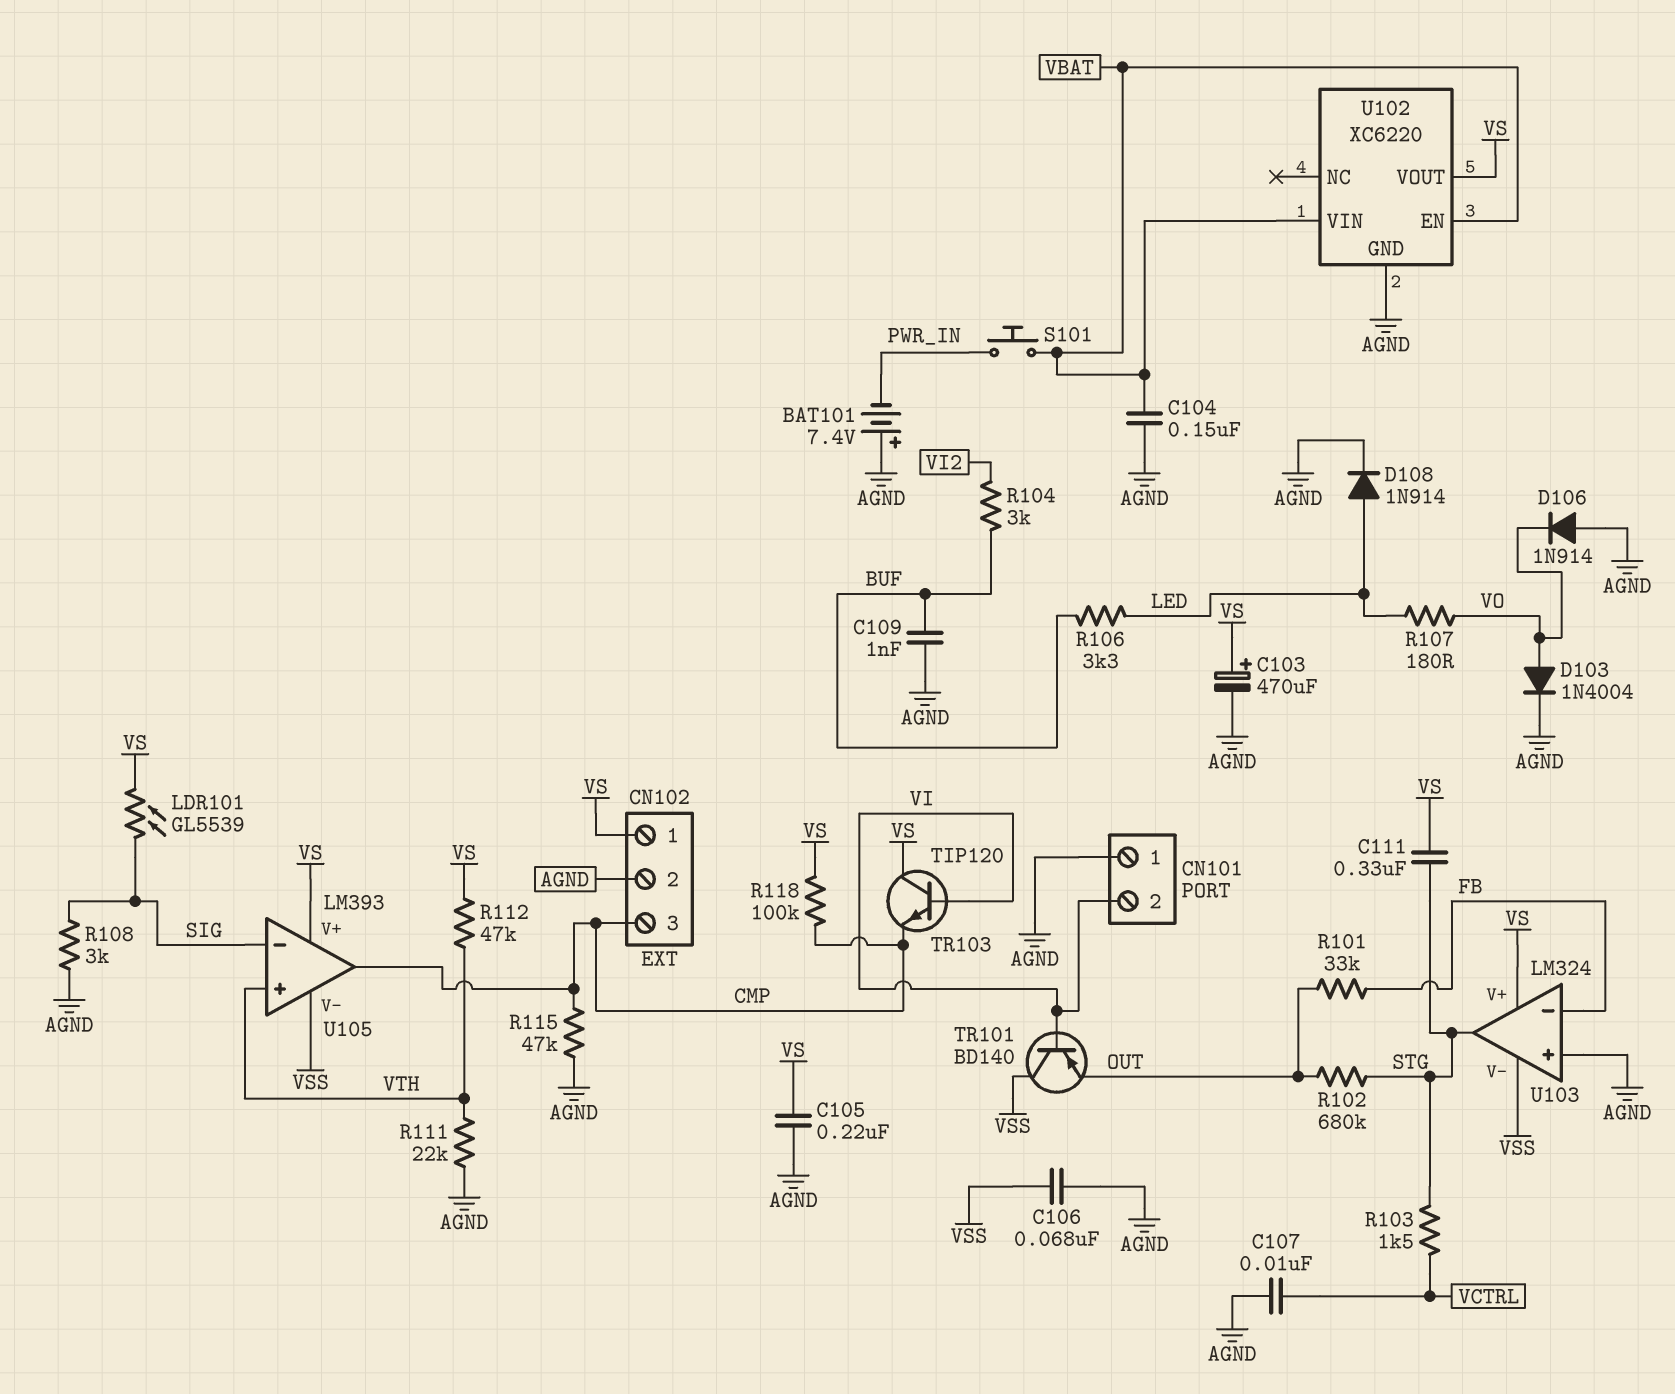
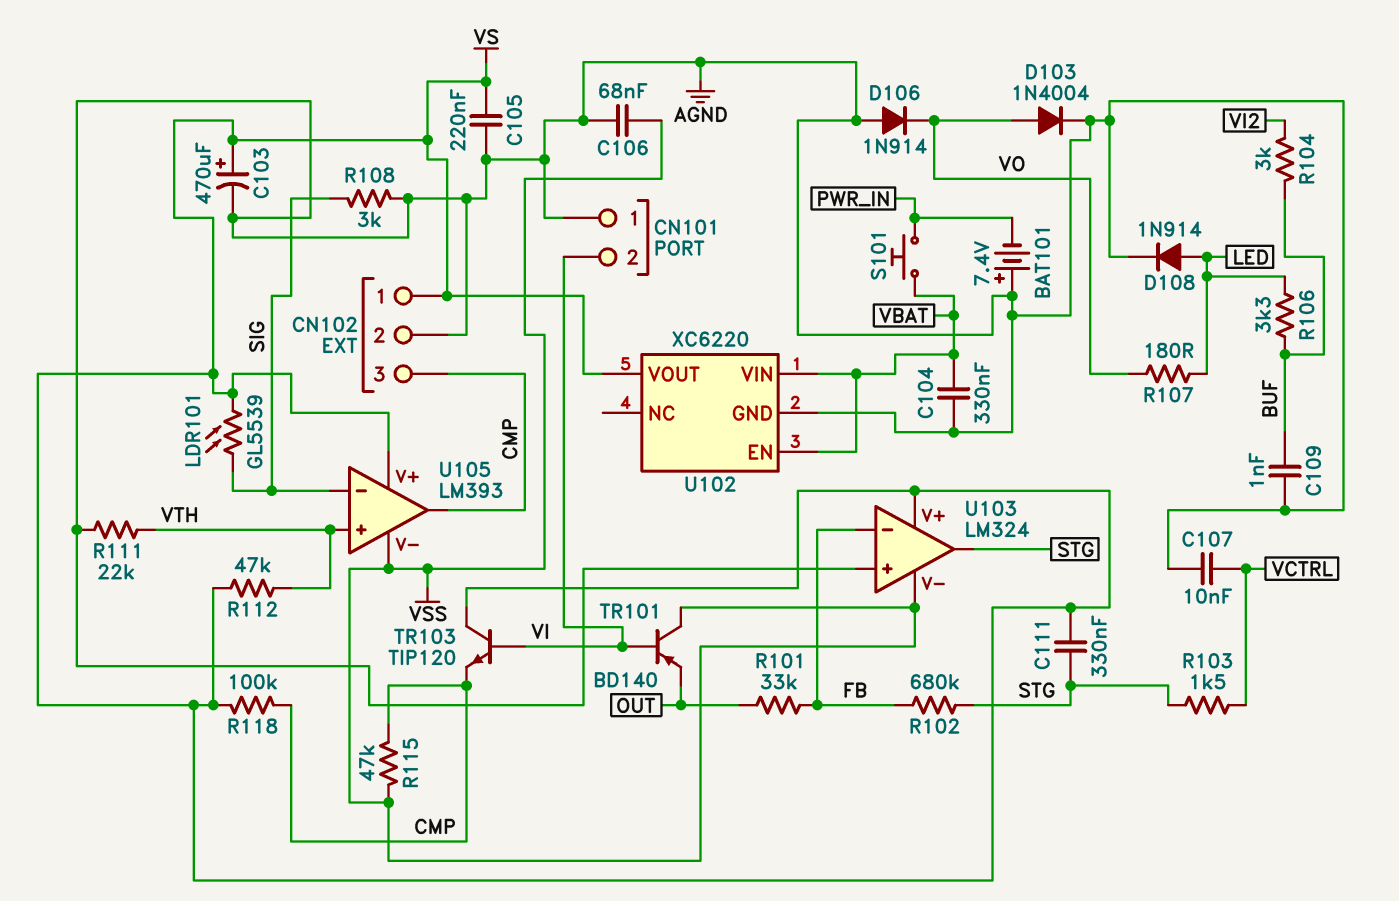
C104: 150nF (AGND, VBAT) -> 330nF (AGND, VBAT)
R102: 680k (OUT, STG) -> 680k (FB, STG)
R115: 47k (AGND, CMP) -> 47k (CMP, VSS)

